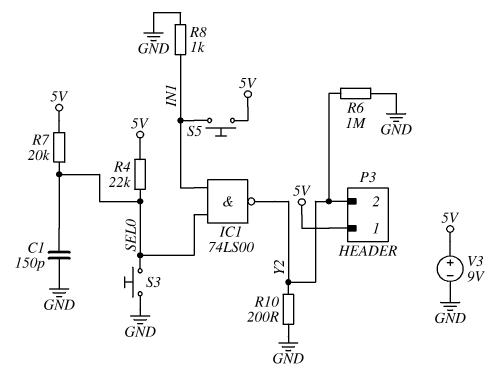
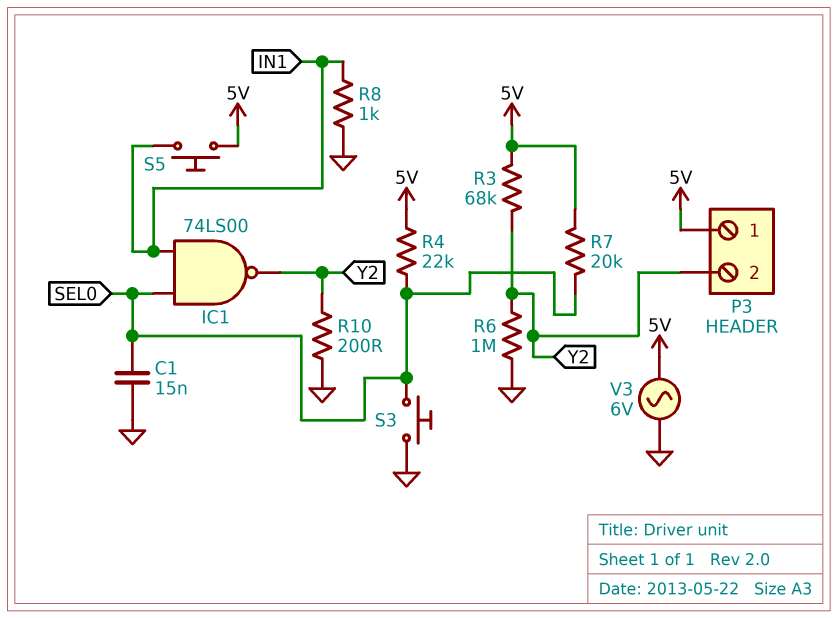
C1: 150pF (GND, SEL0) -> 15nF (GND, SEL0)
R3: none -> 68k (5V, Y2)
V3: 9V (plus 5V, minus GND) -> AC 6V (5V, GND)

